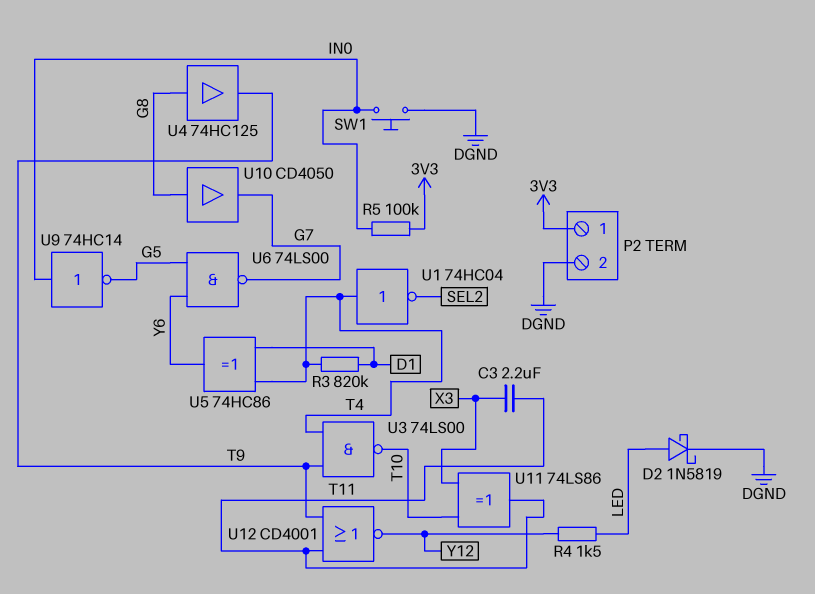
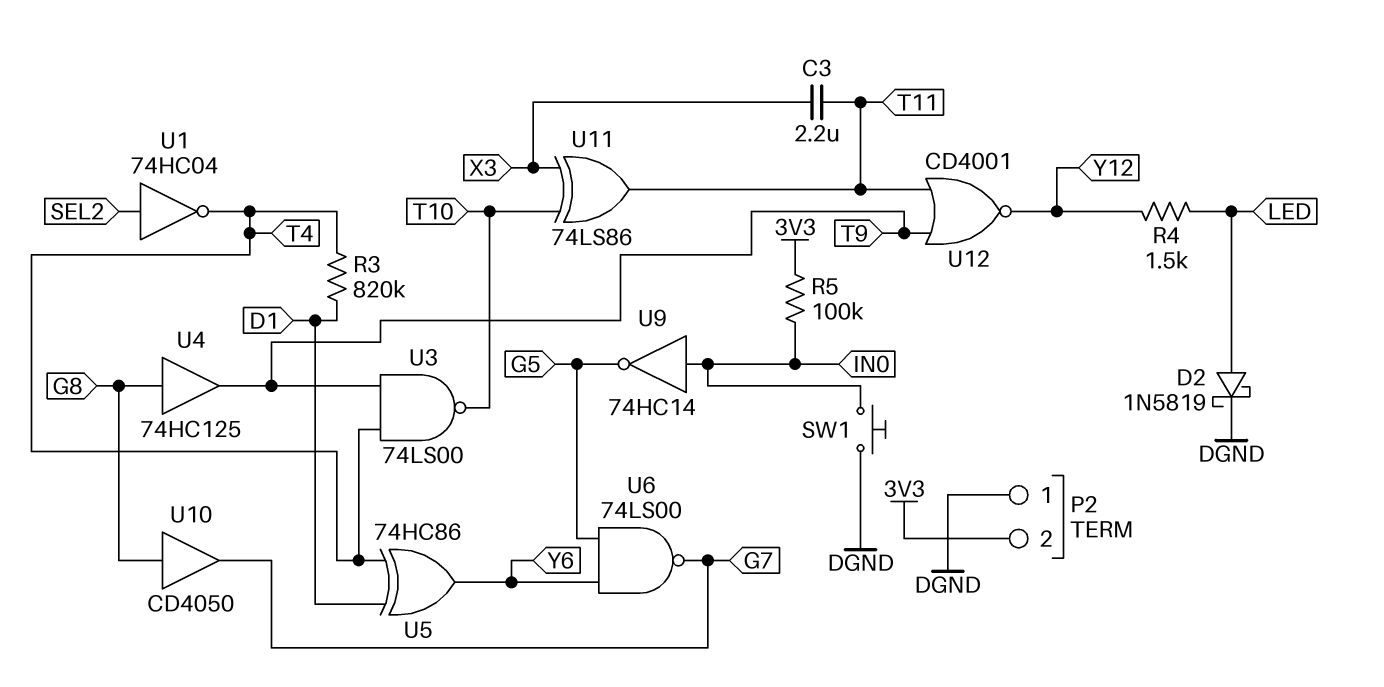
P2 pin 1: 3V3 -> DGND
P2 pin 2: DGND -> 3V3
U1: NOT 74HC04 (in T4, out SEL2) -> NOT 74HC04 (in SEL2, out T4)

